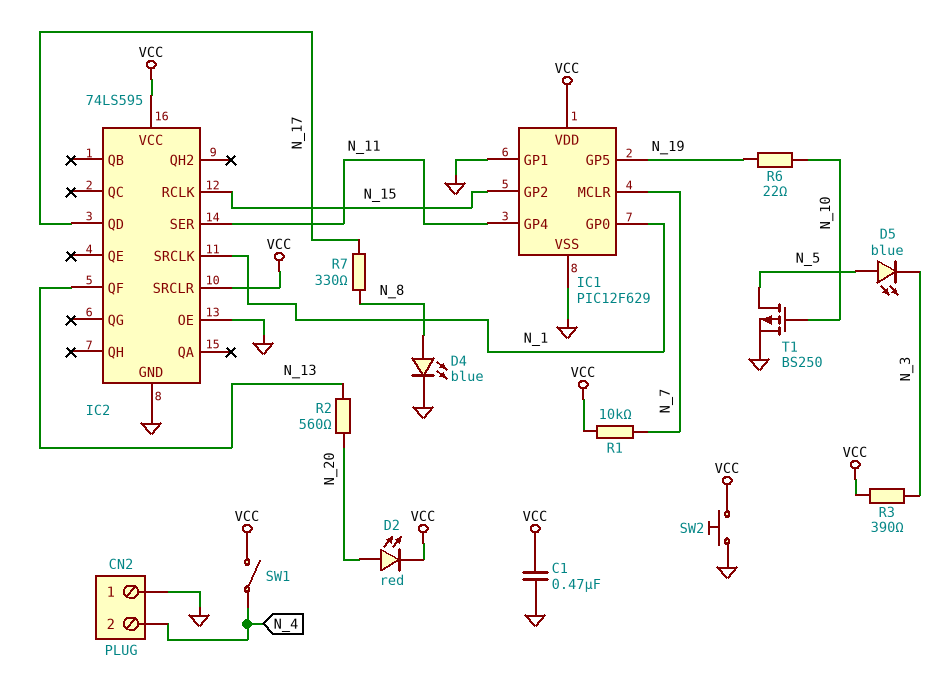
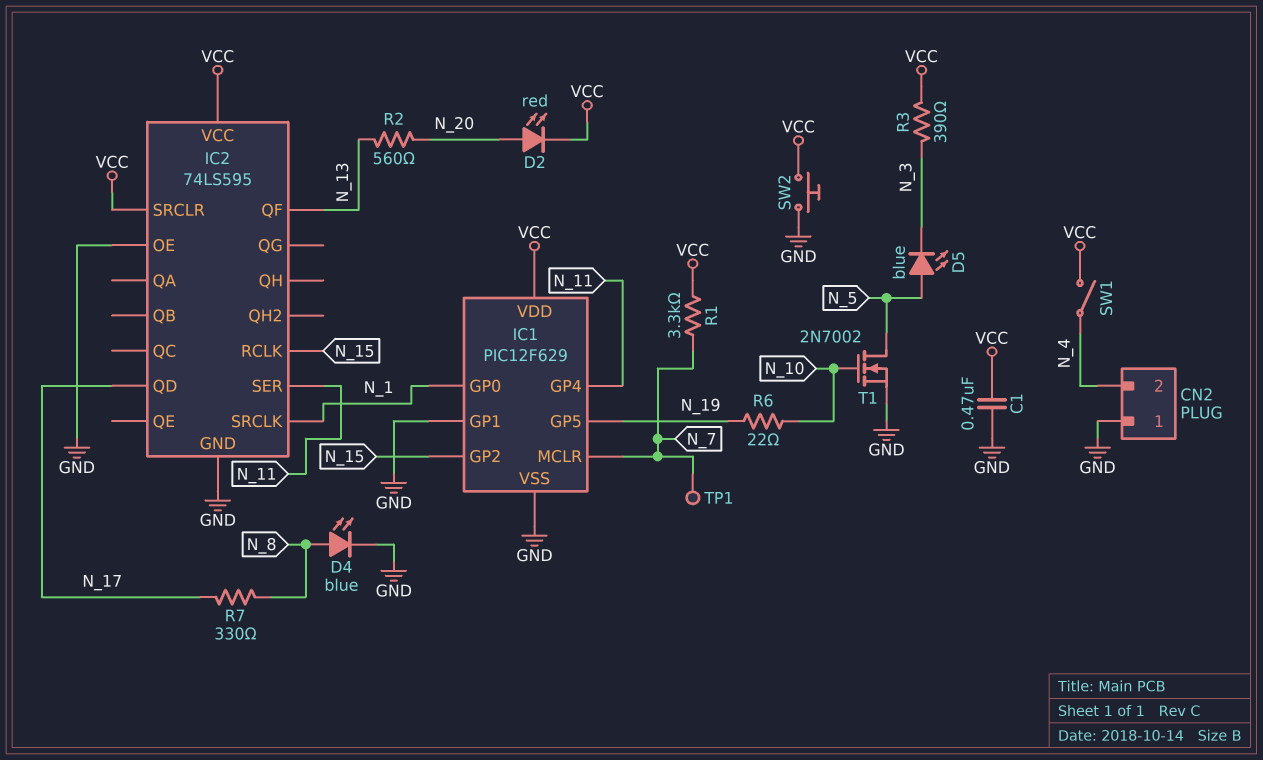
R1: 10k (N_7, VCC) -> 3.3k (N_7, VCC)
T1: PMOS BS250 (G N_10, D N_5, S GND) -> NMOS 2N7002 (G N_10, D N_5, S GND)
TP1: none -> test point (N_7)

